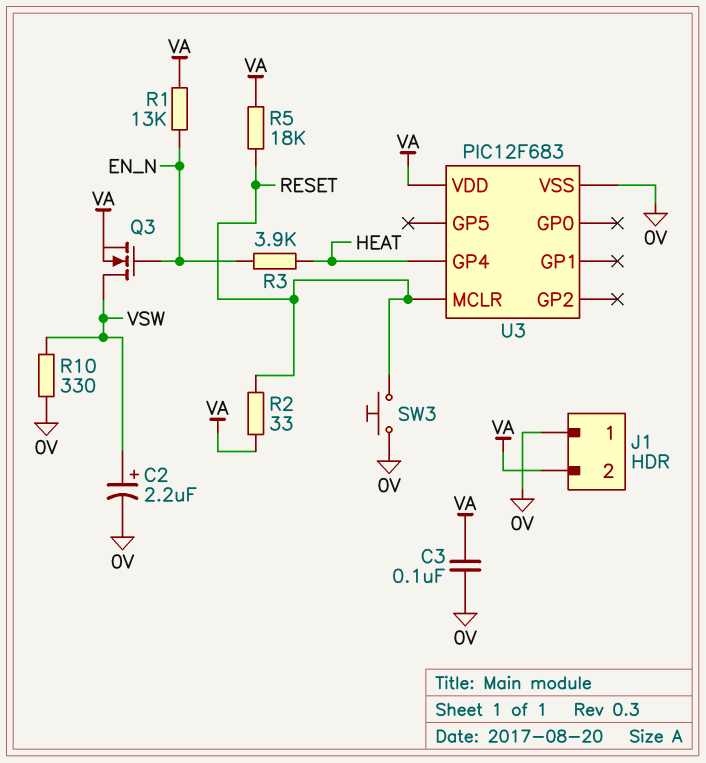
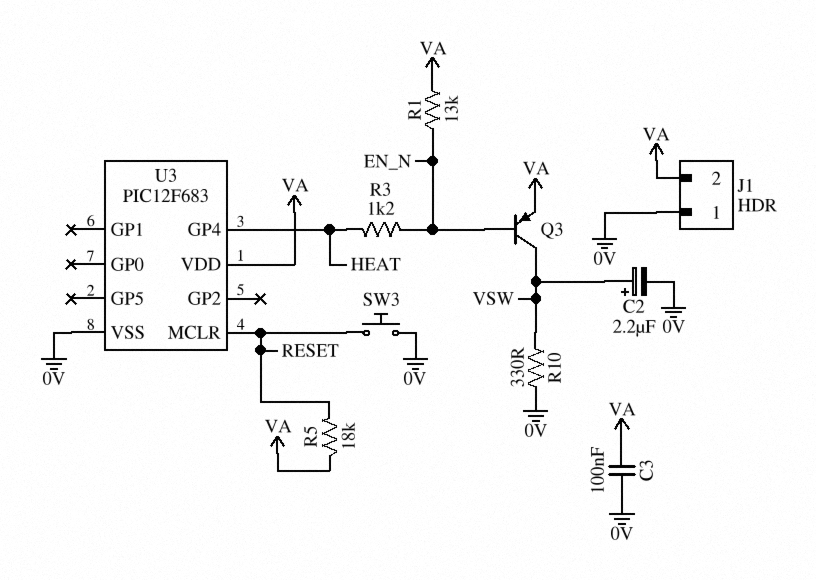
Q3: NMOS (G EN_N, D VSW, S VA) -> PNP (B EN_N, C VSW, E VA)
R2: 33 (RESET, VA) -> none
R3: 3.9k (EN_N, HEAT) -> 1.2k (EN_N, HEAT)

